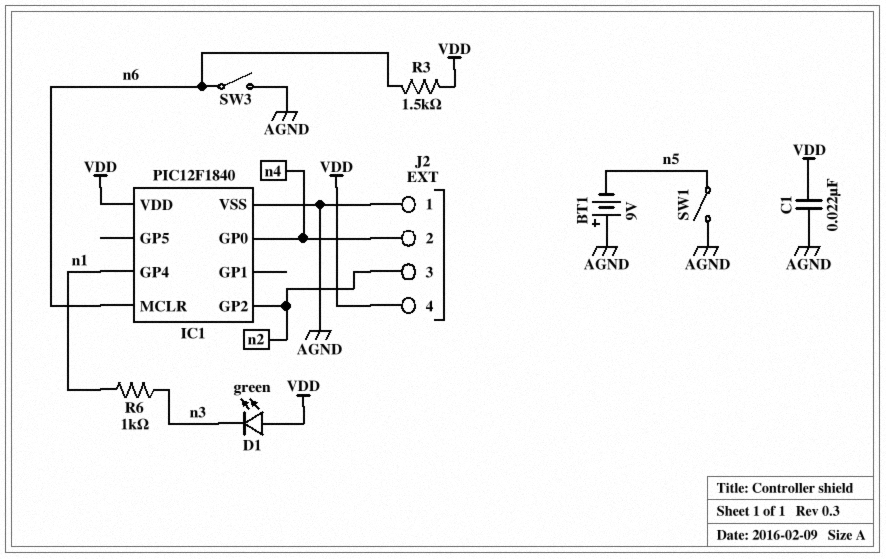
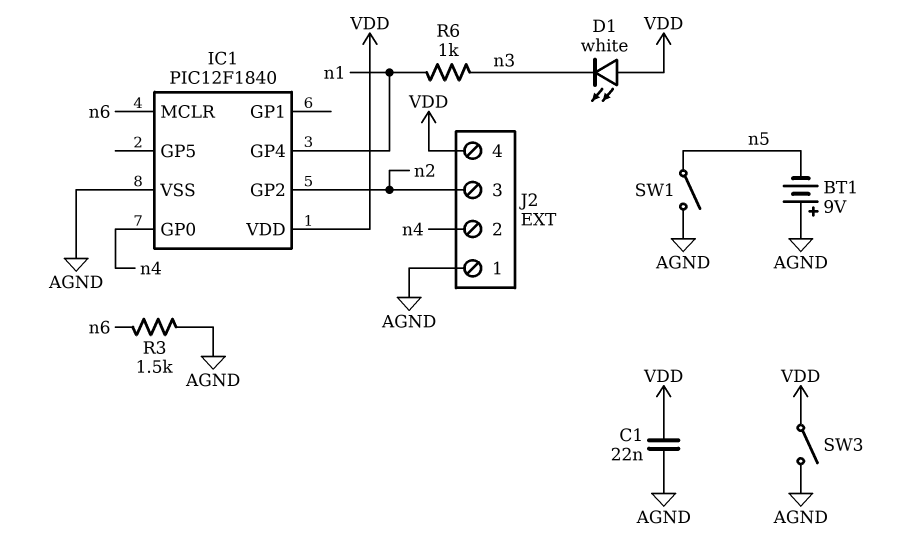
D1: LED green (A VDD, K n3) -> LED white (A VDD, K n3)
R3: 1.5k (VDD, n6) -> 1.5k (AGND, n6)
SW3: switch (AGND, n6) -> switch (AGND, VDD)

